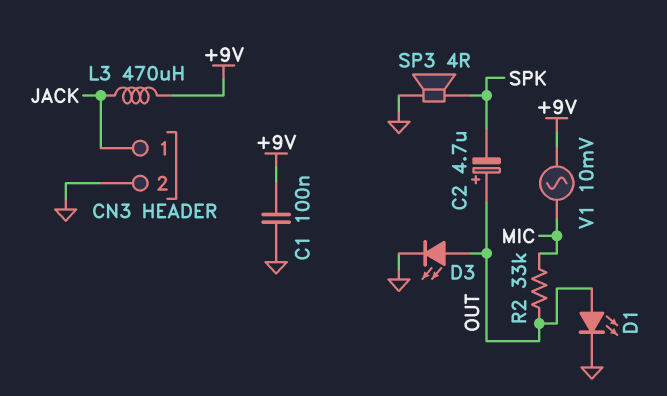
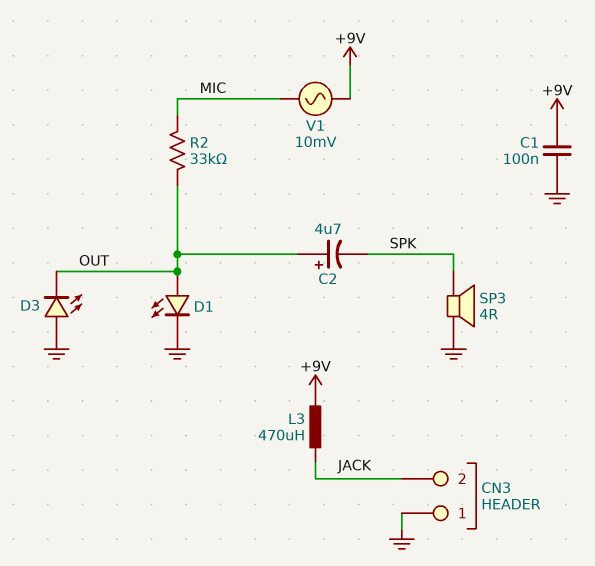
CN3 pin 1: JACK -> GND
CN3 pin 2: GND -> JACK
D3: LED (A OUT, K GND) -> LED (A GND, K OUT)

